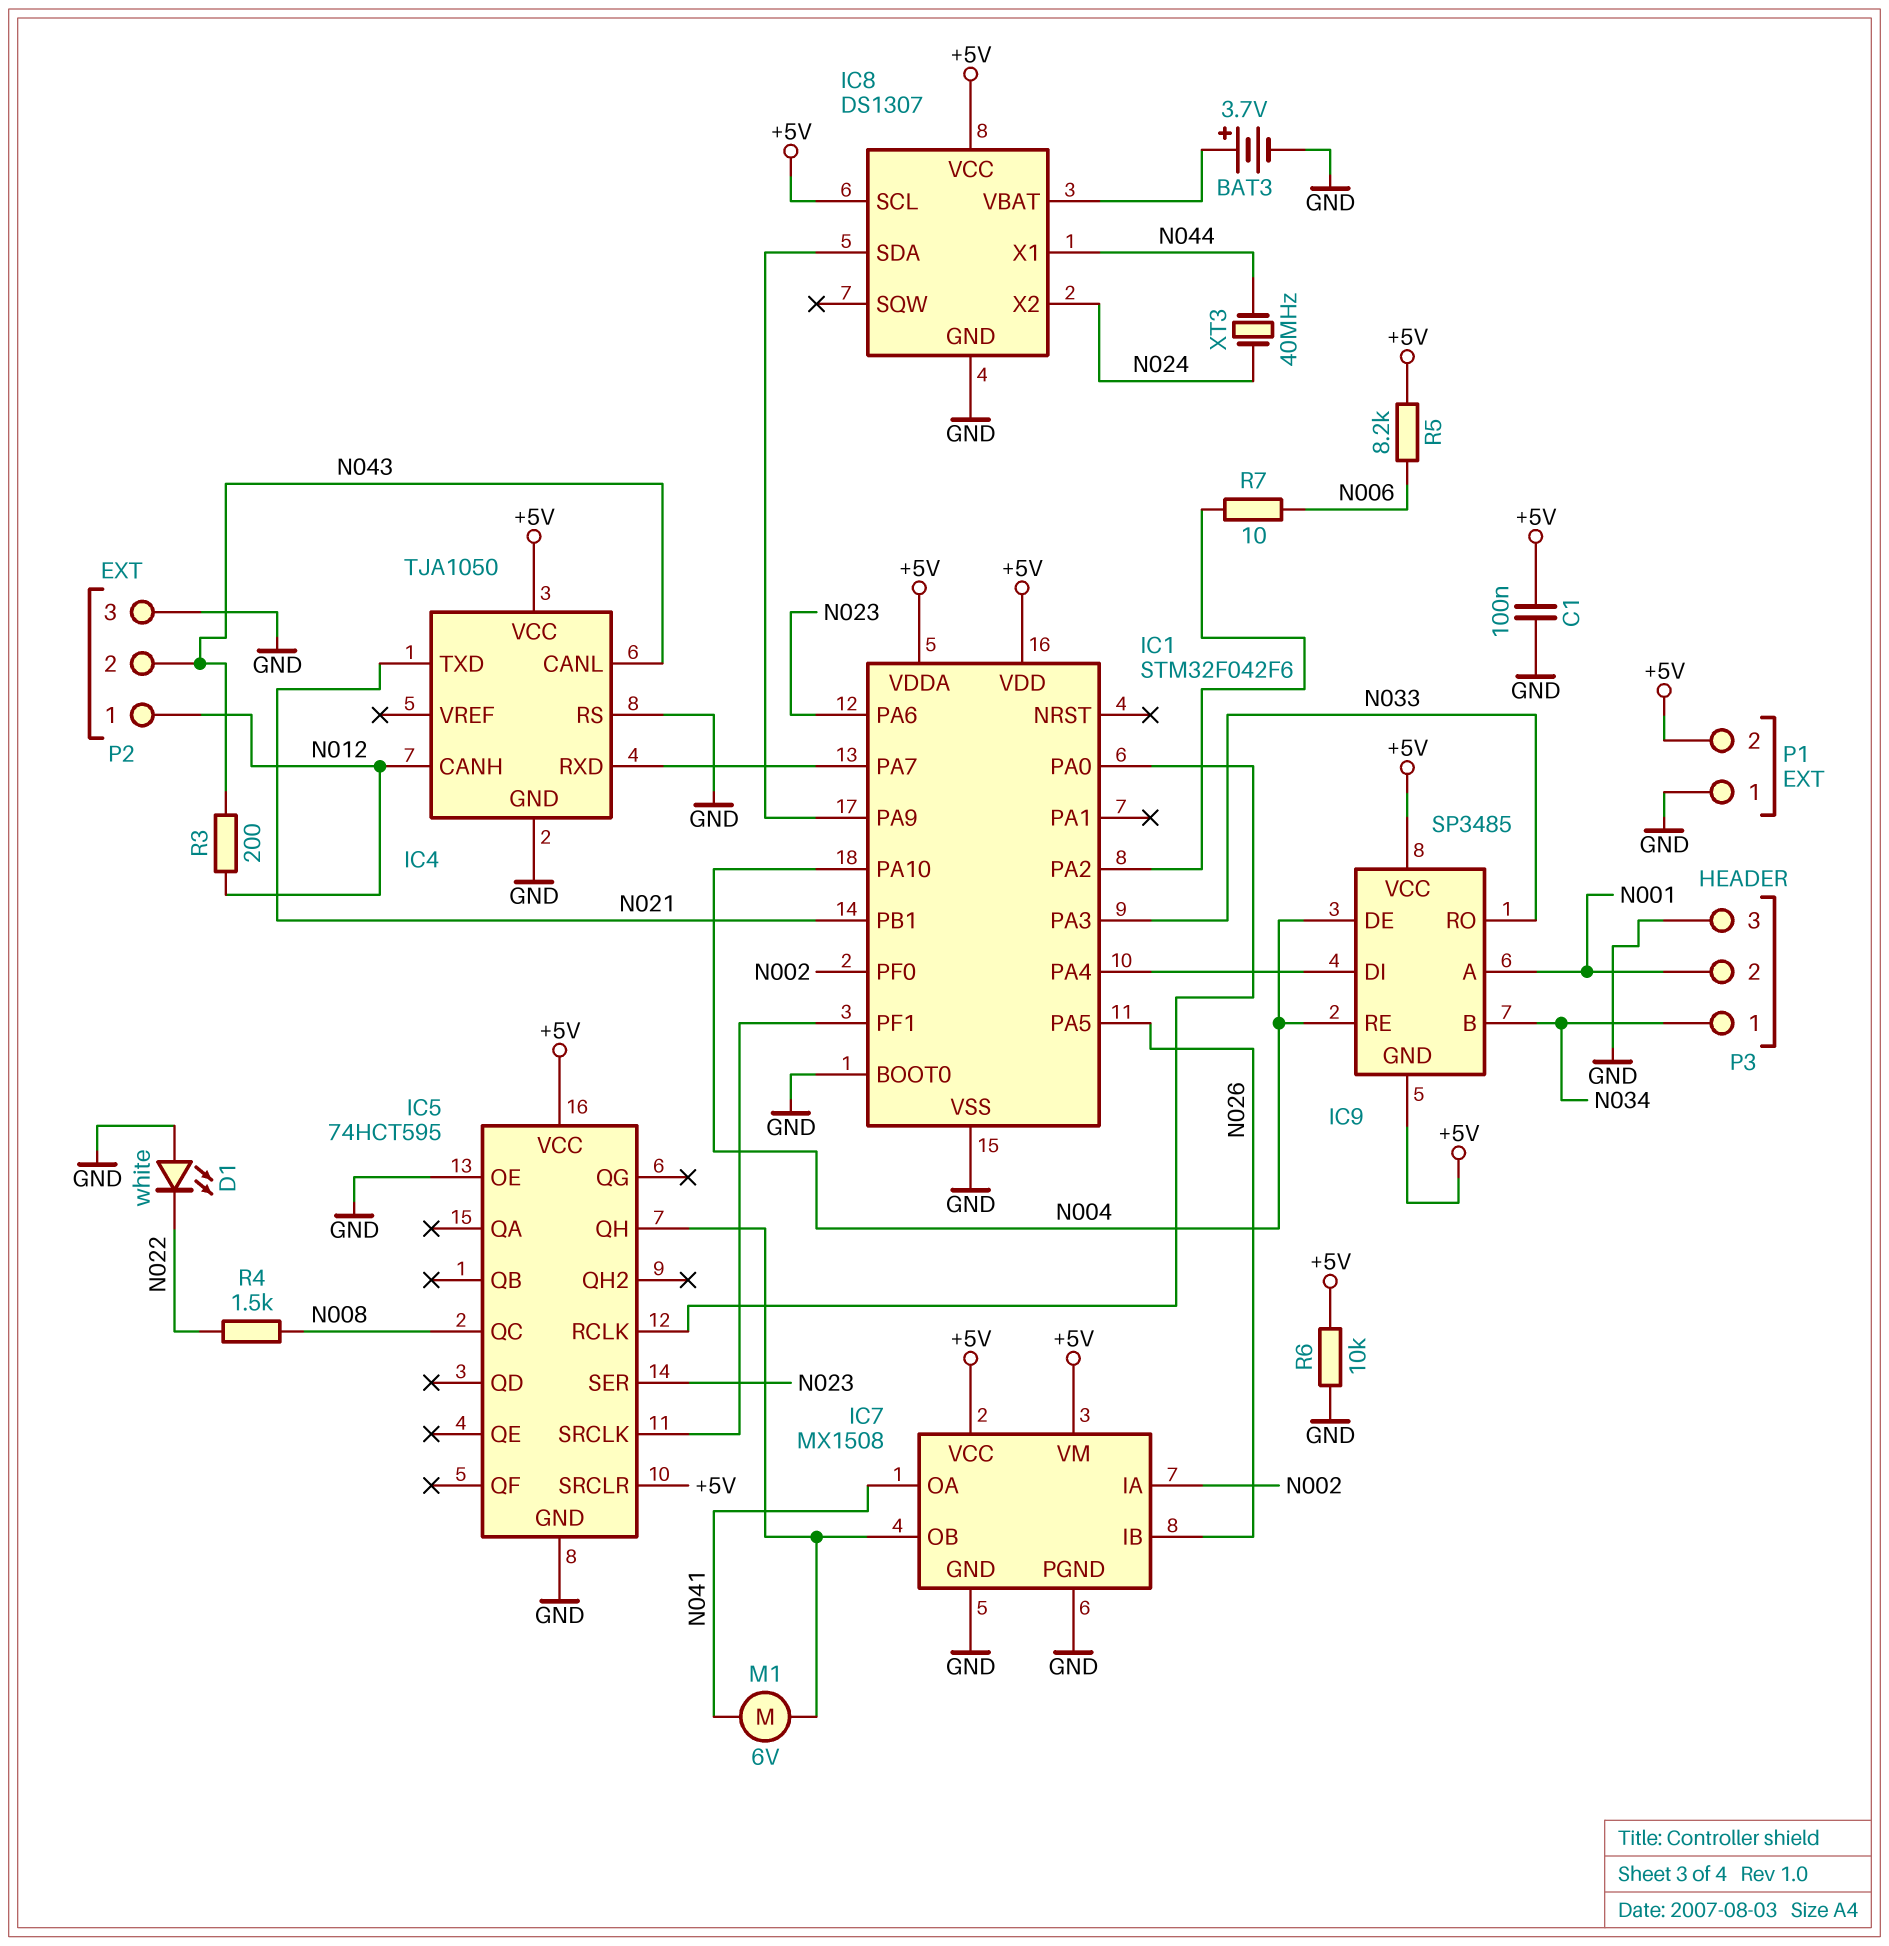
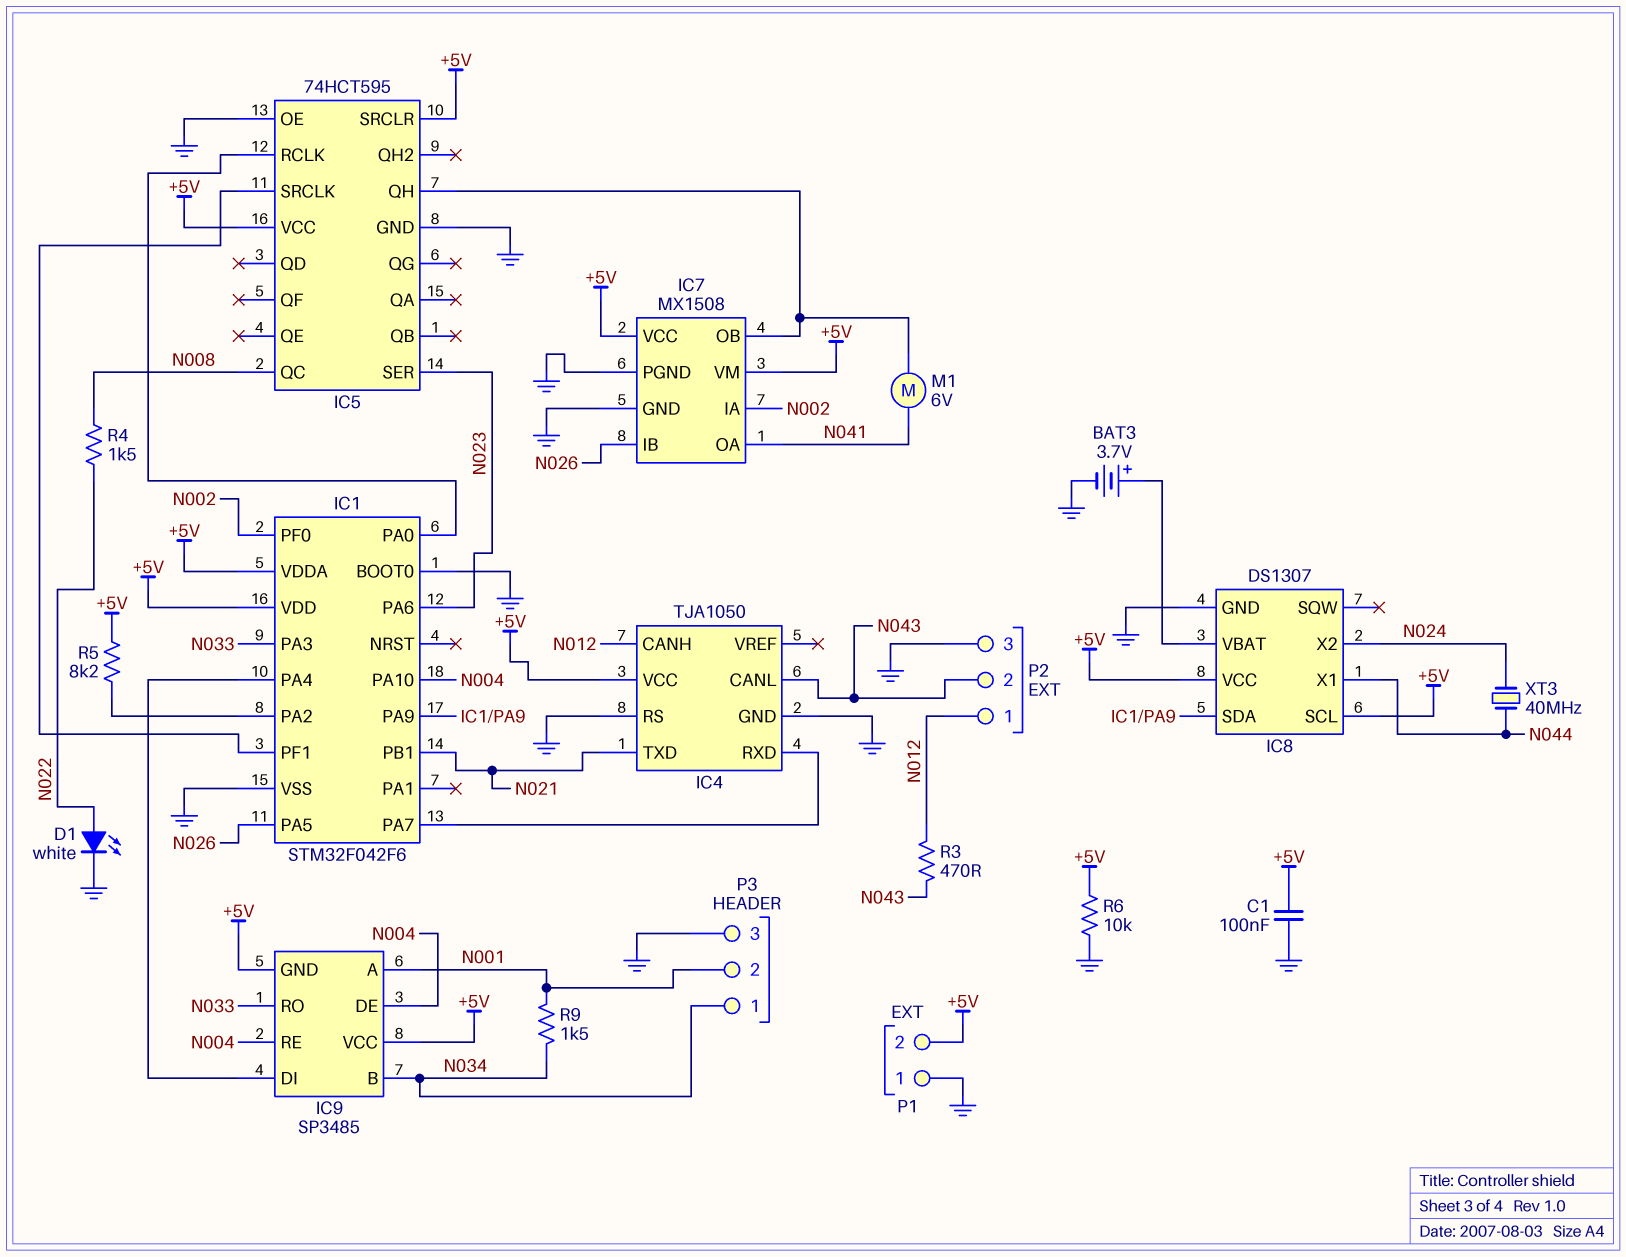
D1: LED white (A GND, K N022) -> LED white (A N022, K GND)
R3: 200 (N012, N043) -> 470 (N012, N043)
R5: 8.2k (+5V, N006) -> 8.2k (+5V, IC1/PA2)
R7: 10 (IC1/PA2, N006) -> none
R9: none -> 1.5k (N001, N034)

